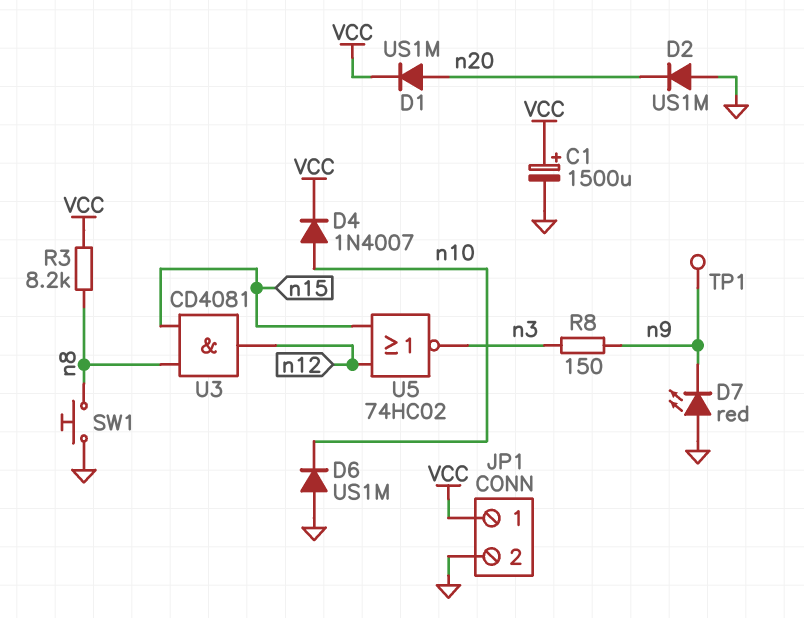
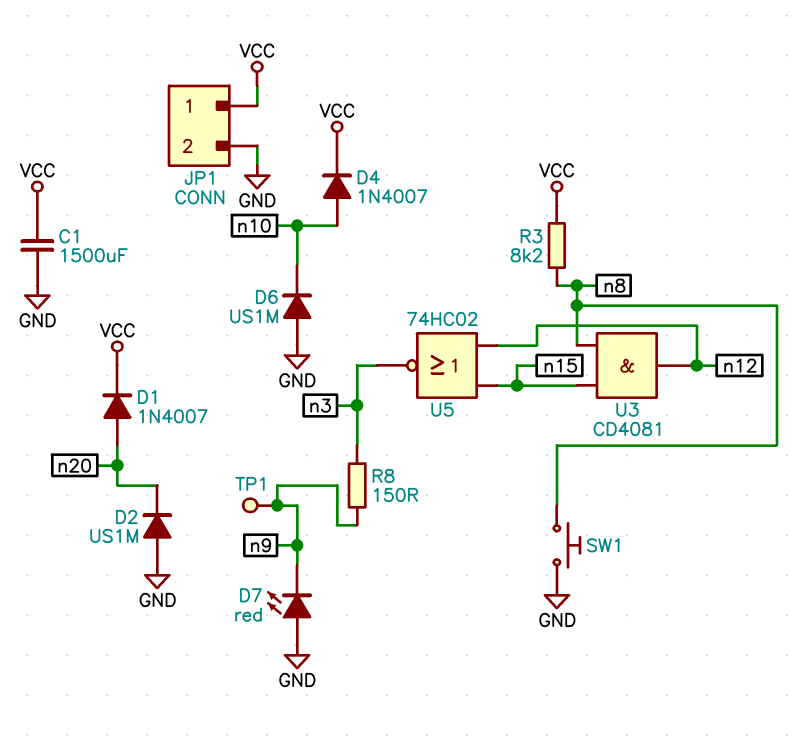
C1: 1500uF (plus VCC, minus GND) -> 1500uF (GND, VCC)
D1: diode US1M (A n20, K VCC) -> diode 1N4007 (A n20, K VCC)

